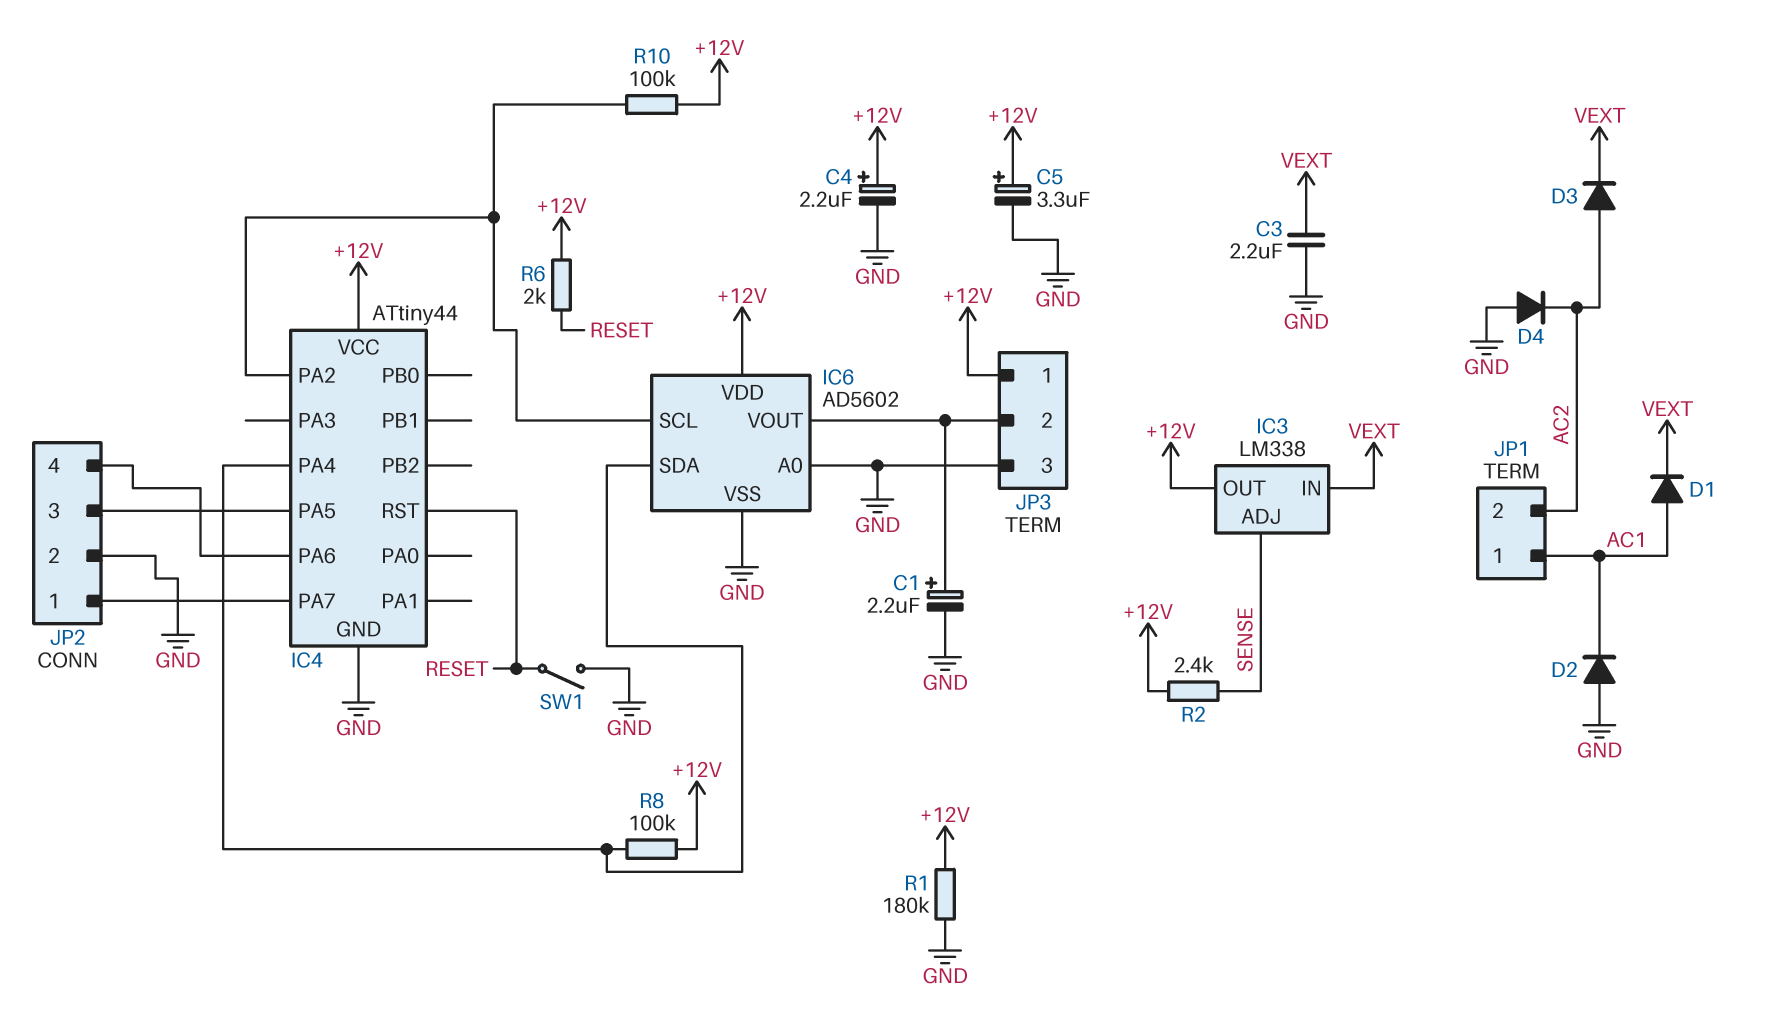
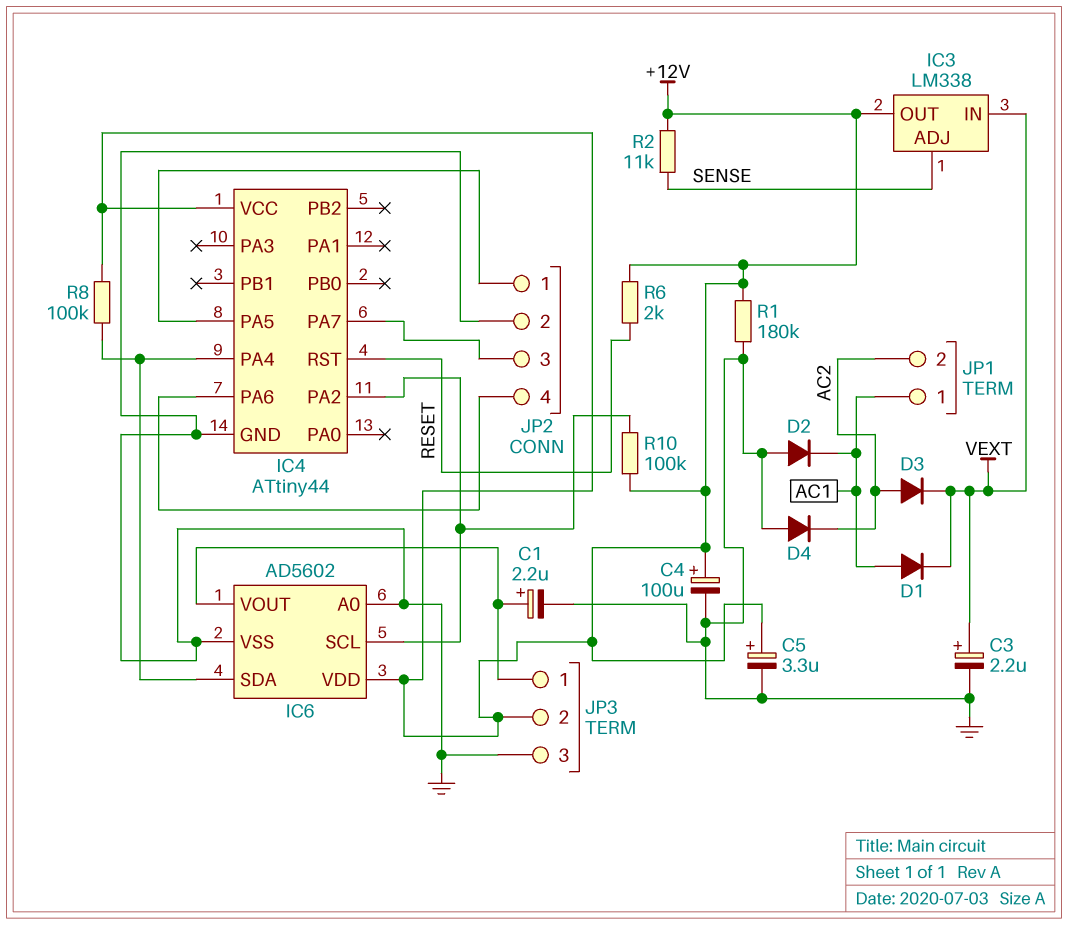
C3: 2.2uF (GND, VEXT) -> 2.2uF (plus VEXT, minus GND)
C4: 2.2uF (plus +12V, minus GND) -> 100uF (plus +12V, minus GND)
JP2 pin 1: IC4/PA7 -> IC4/PA5
JP2 pin 3: IC4/PA5 -> IC4/PA7
JP3 pin 1: +12V -> IC6/VOUT
JP3 pin 2: IC6/VOUT -> +12V
R2: 2.4k (+12V, SENSE) -> 11k (+12V, SENSE)
SW1: switch (GND, RESET) -> none

